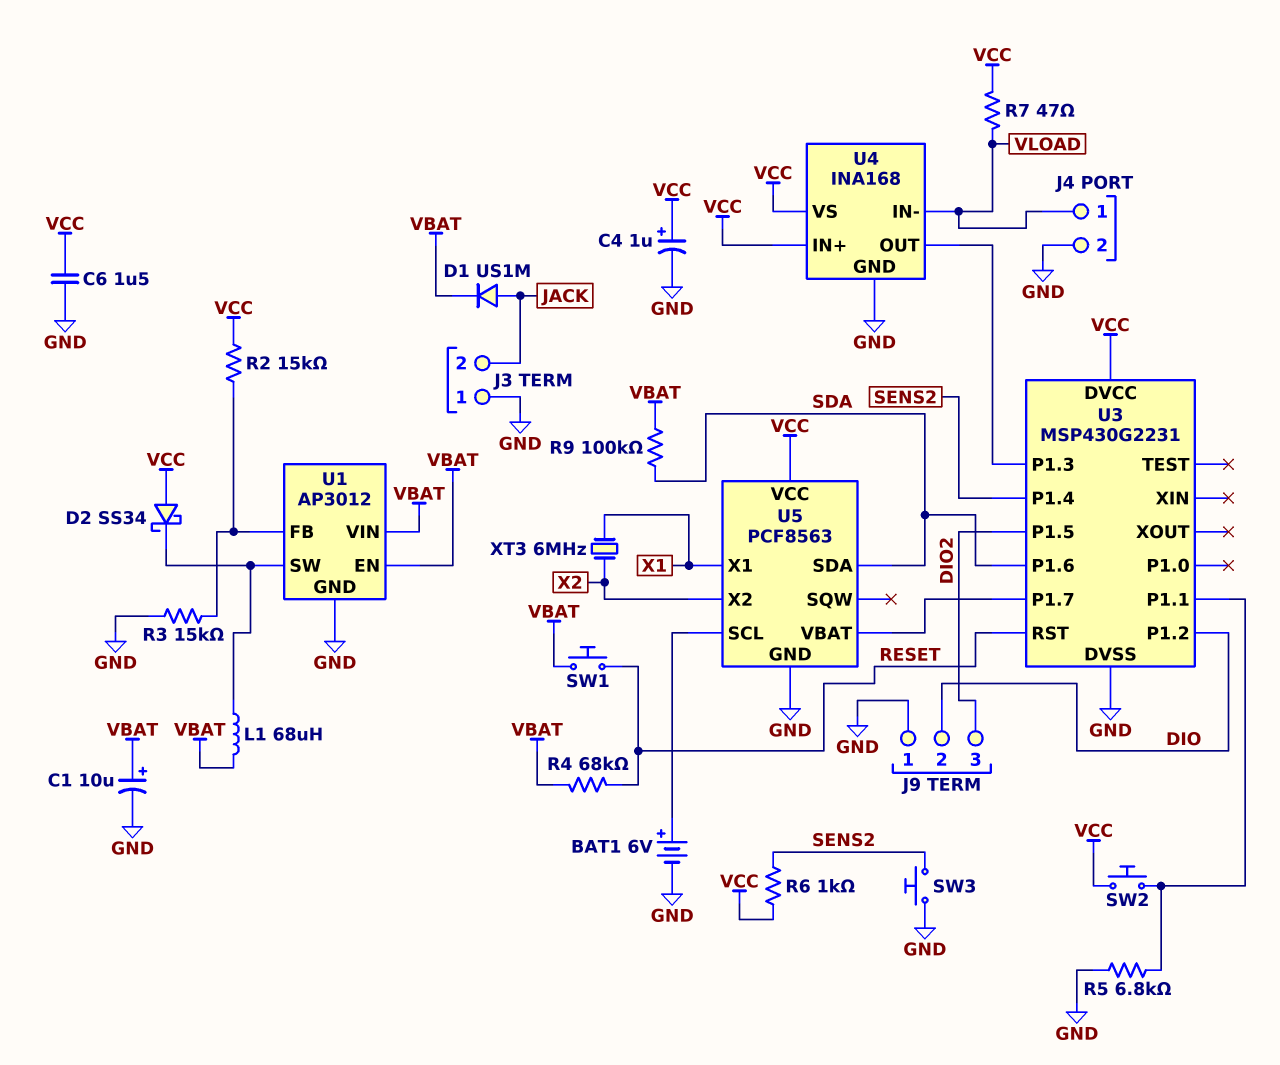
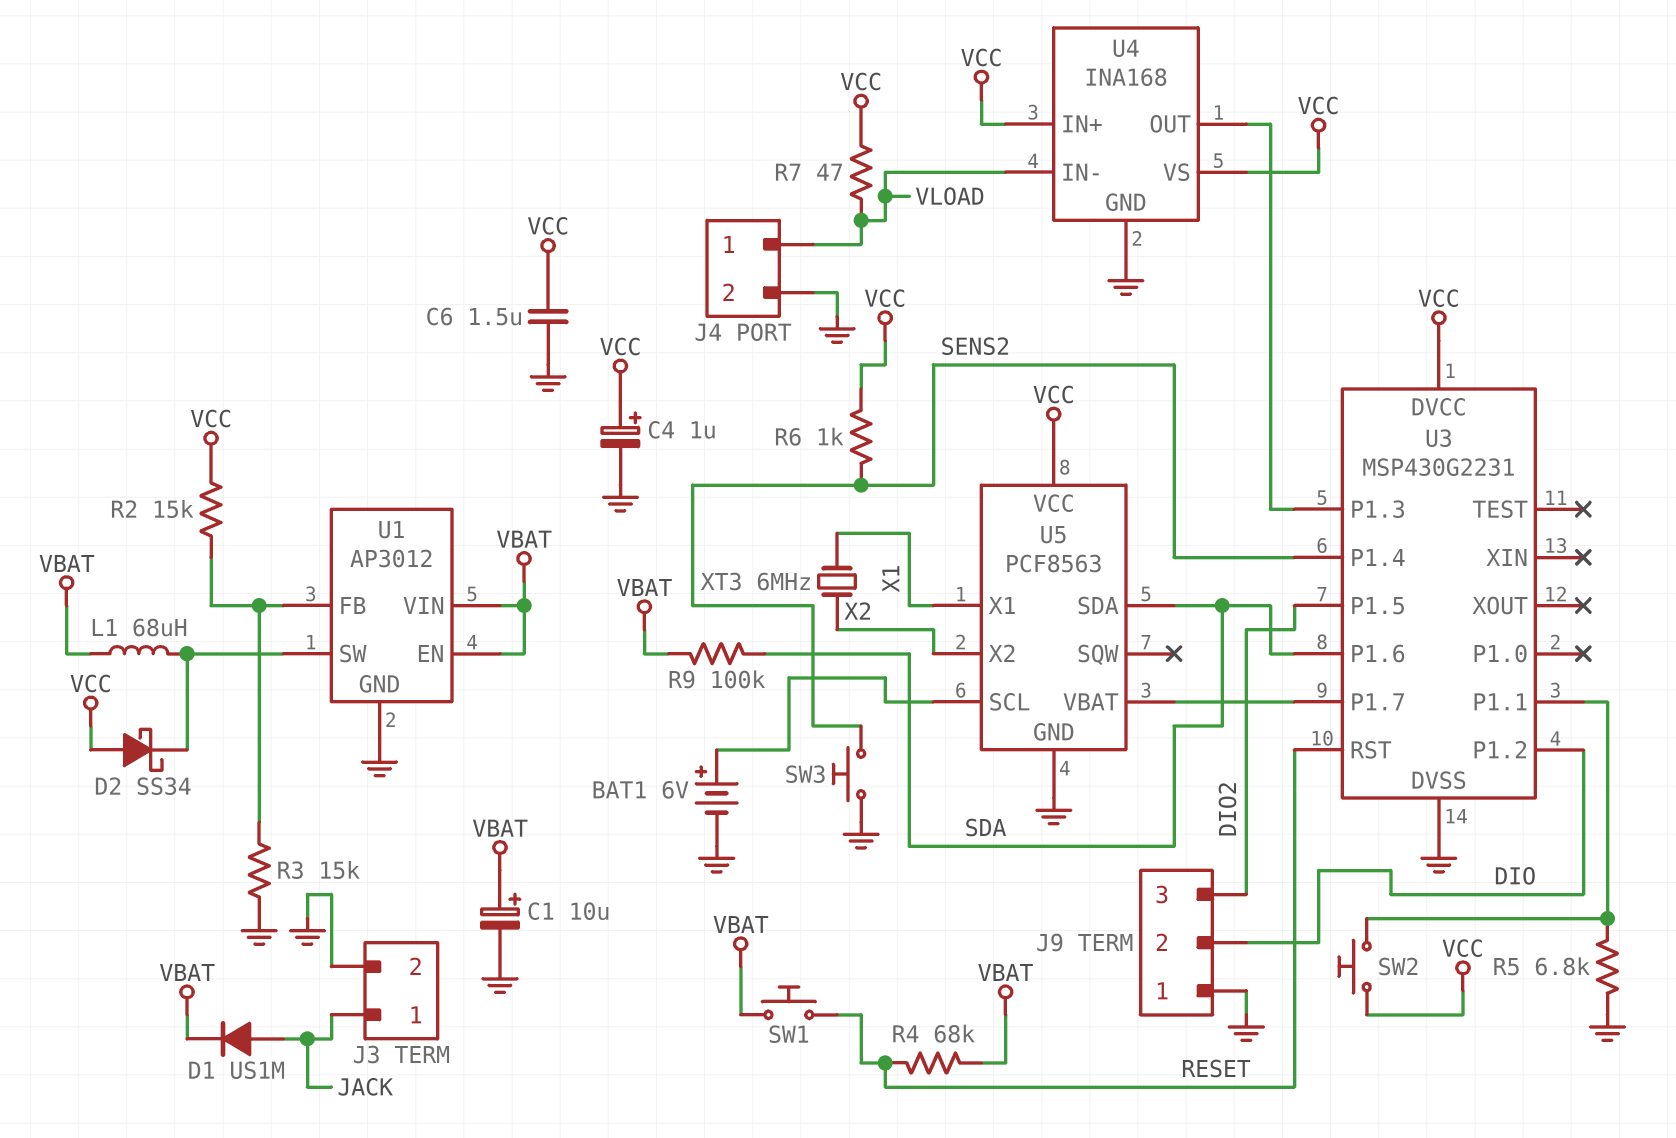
J3 pin 1: GND -> JACK
J3 pin 2: JACK -> GND

